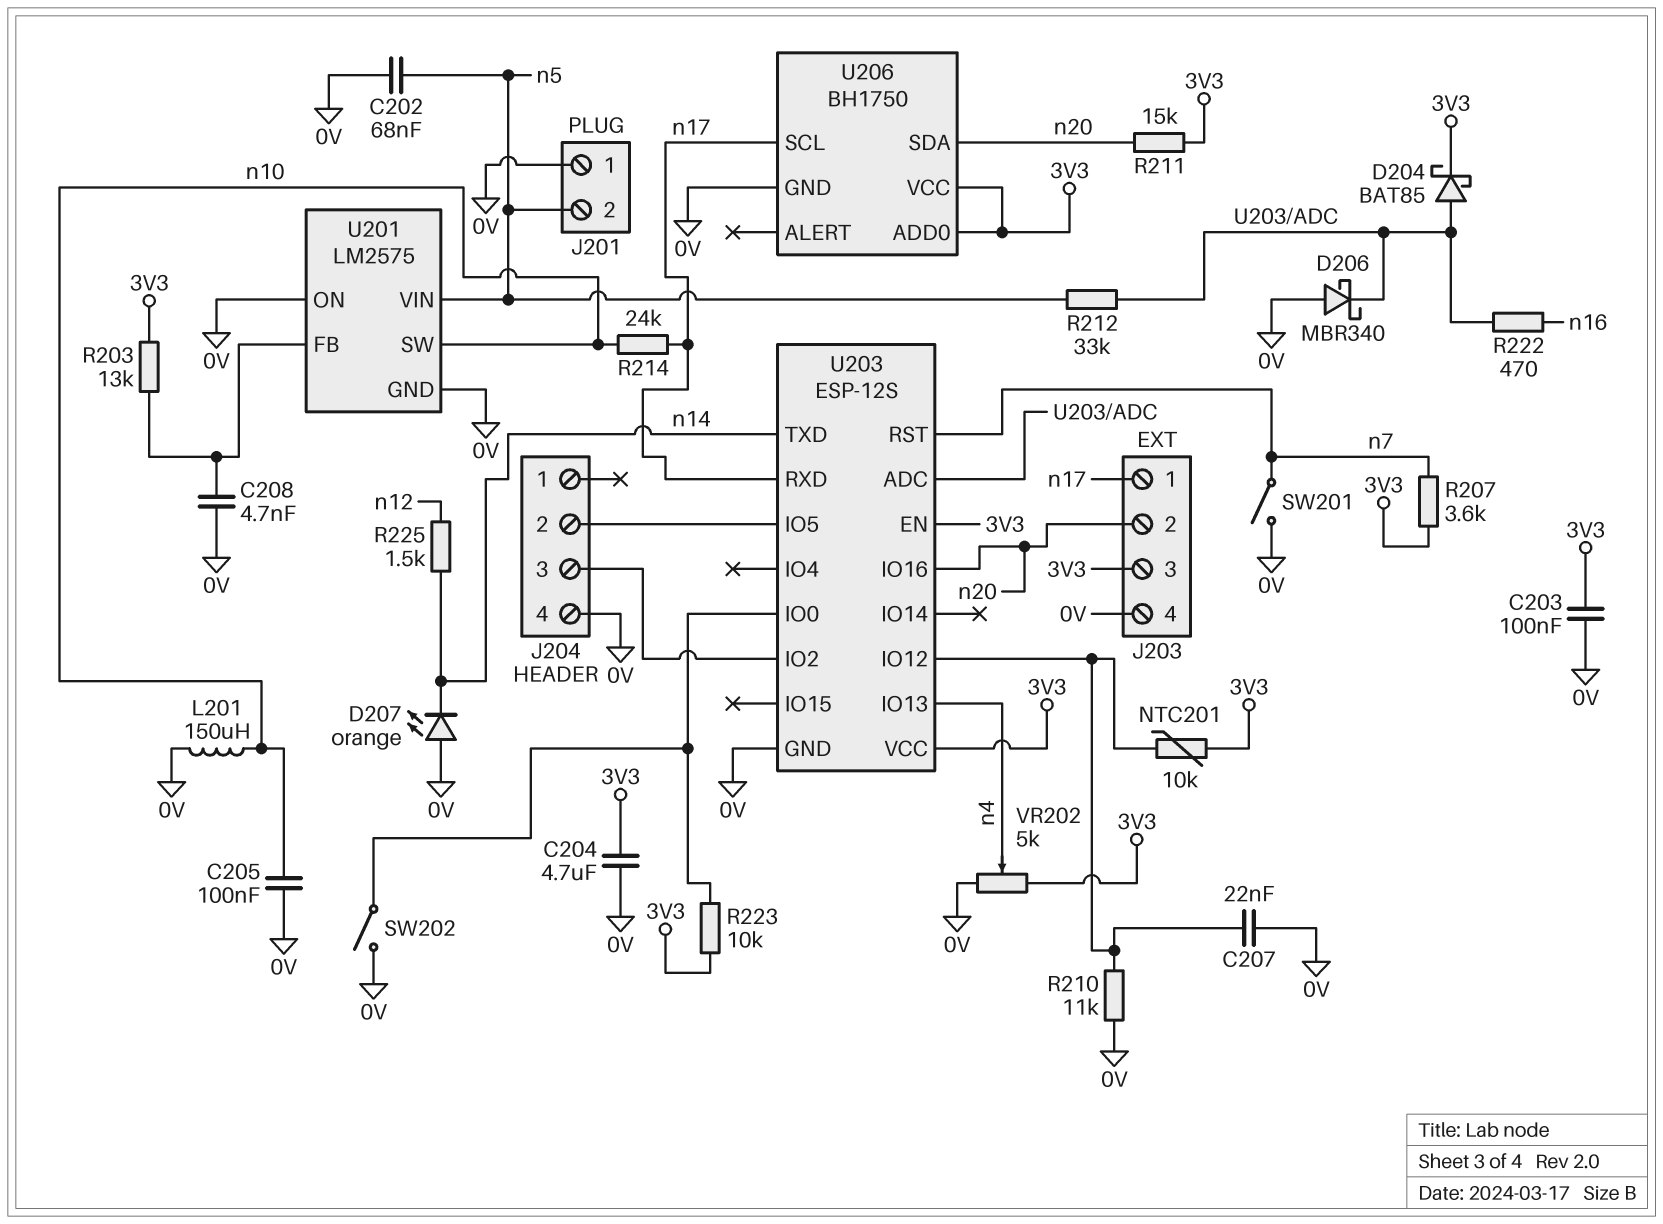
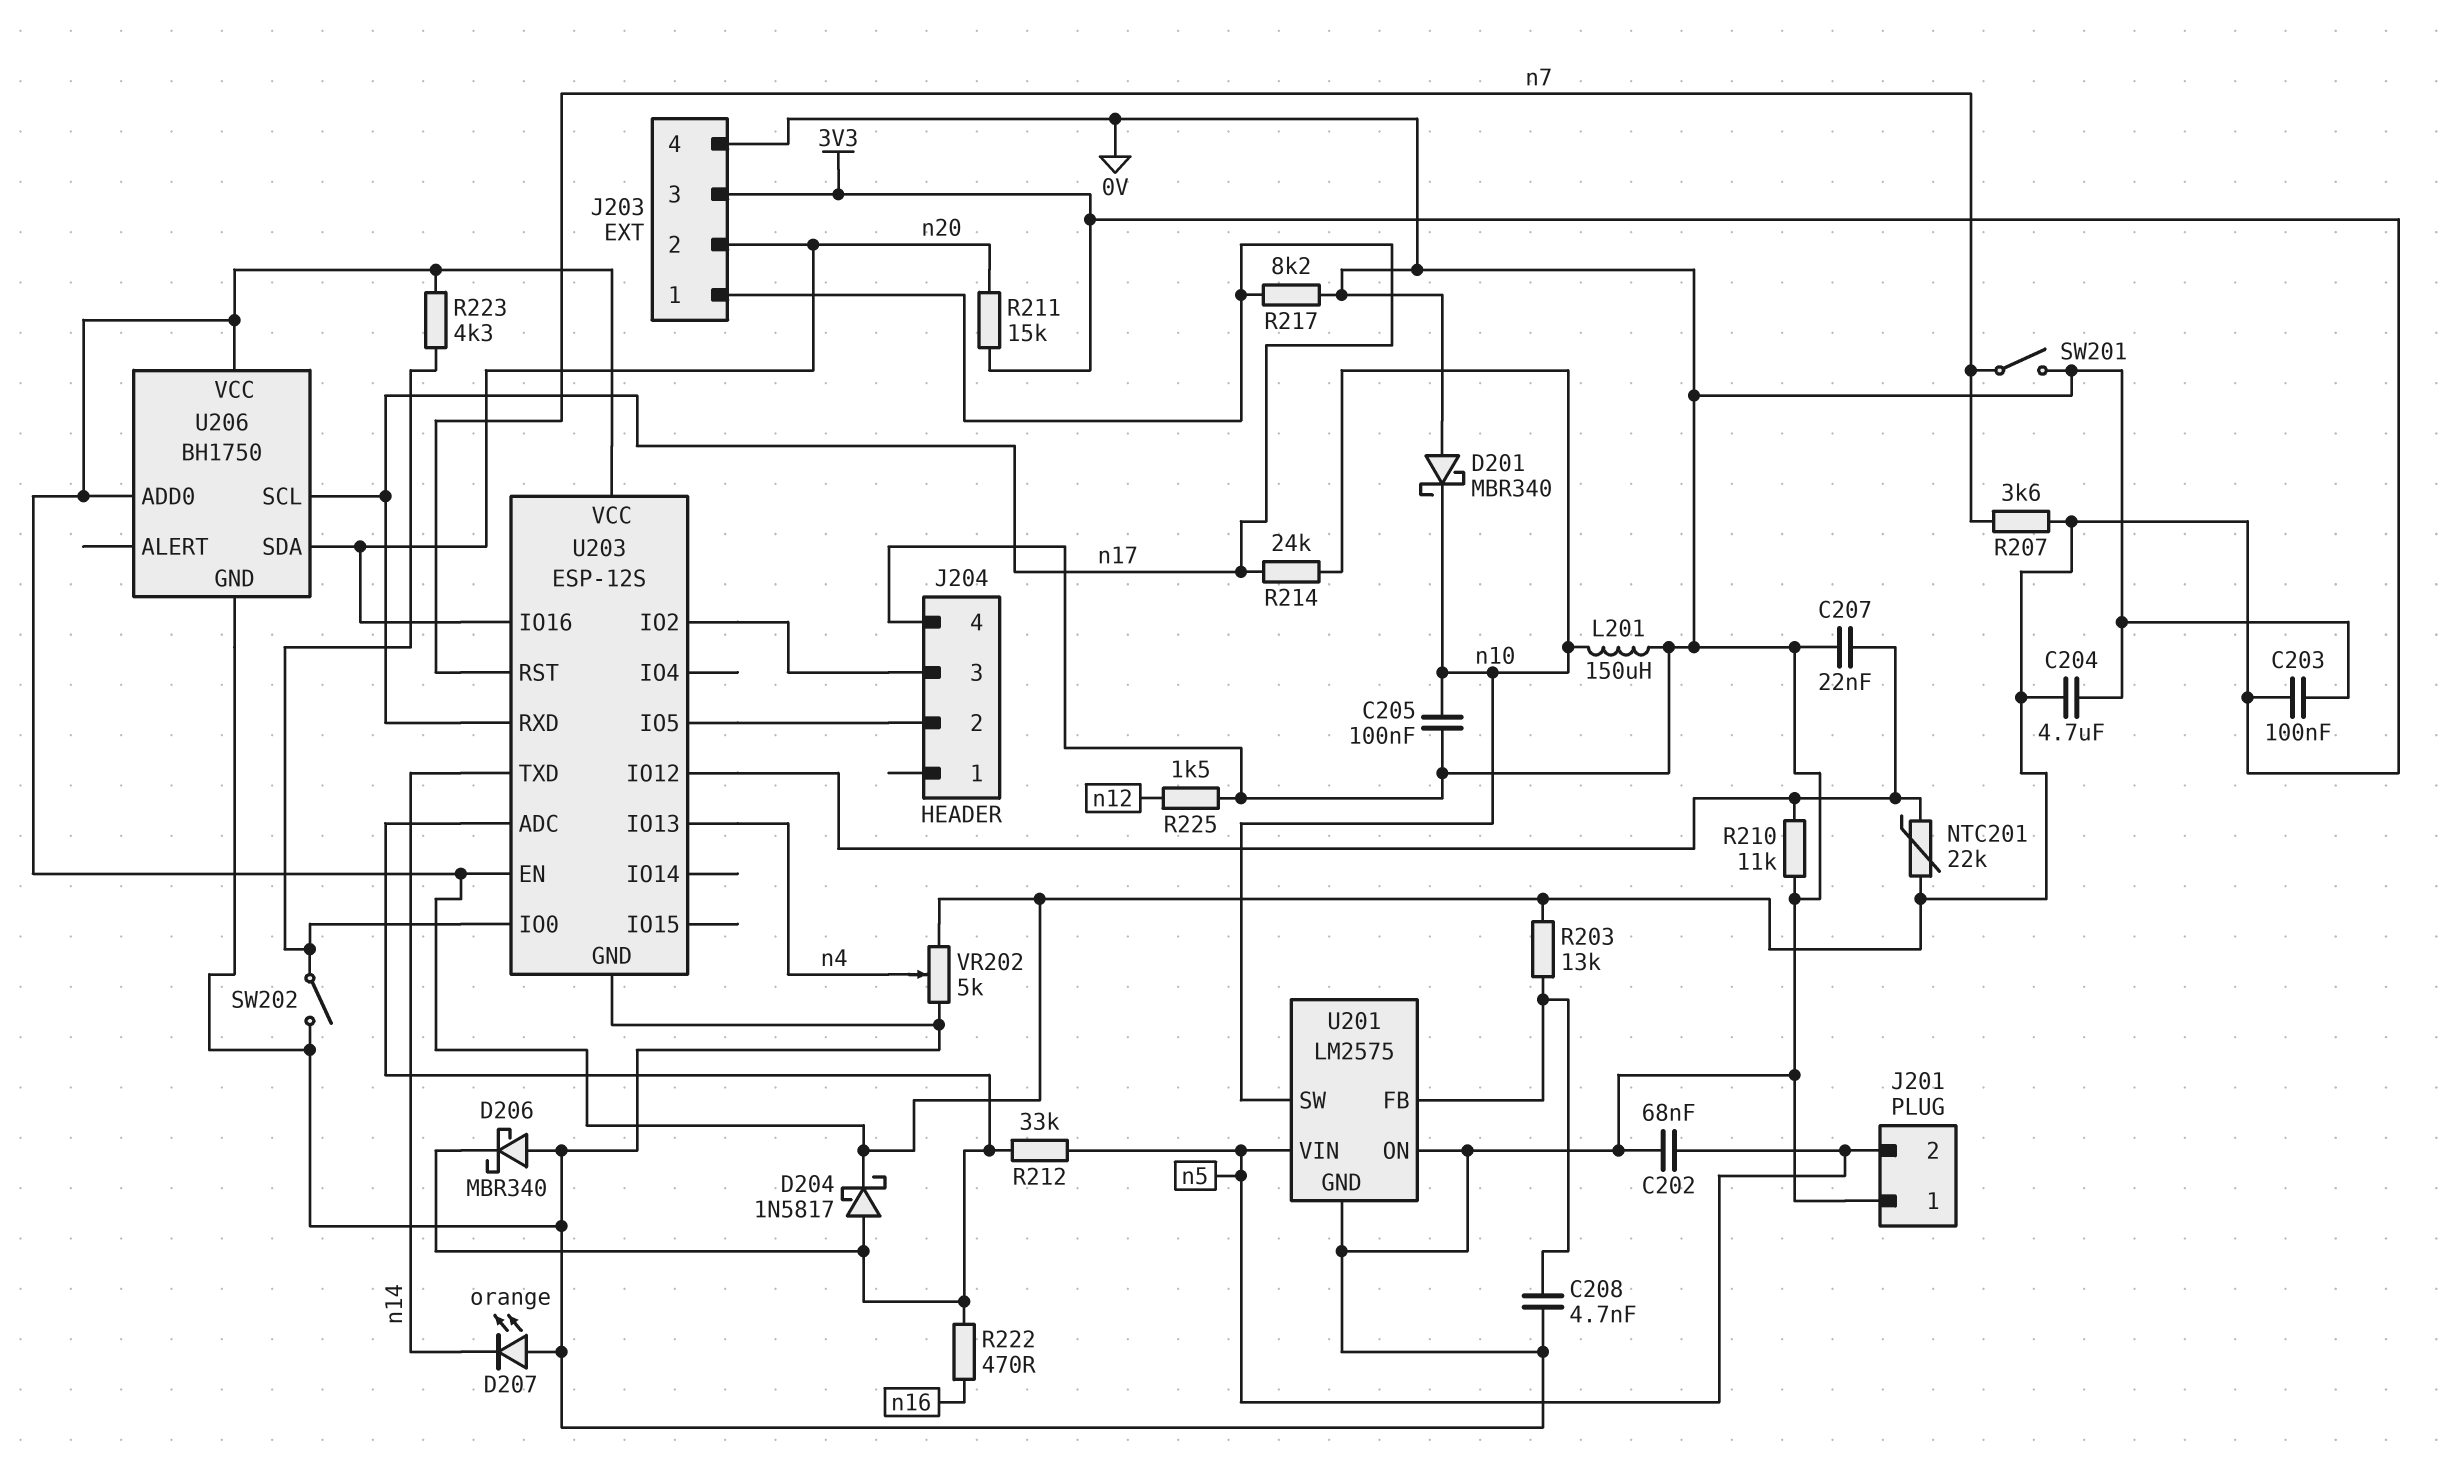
D201: none -> schottky MBR340 (A 0V, K n10)
D204: schottky BAT85 (A U203/ADC, K 3V3) -> schottky 1N5817 (A U203/ADC, K 3V3)
NTC201: 10k (3V3, U203/IO12) -> 22k (3V3, U203/IO12)
R217: none -> 8.2k (0V, n17)
R223: 10k (3V3, U203/IO0) -> 4.3k (3V3, U203/IO0)
R225: 1.5k (n12, n14) -> 1.5k (0V, n12)

